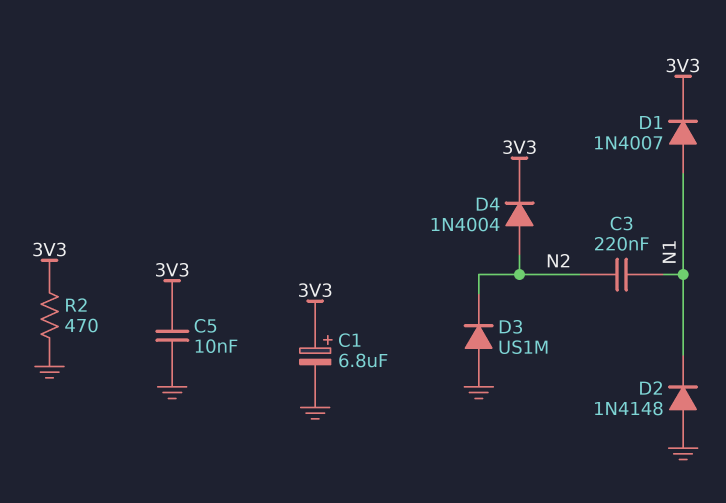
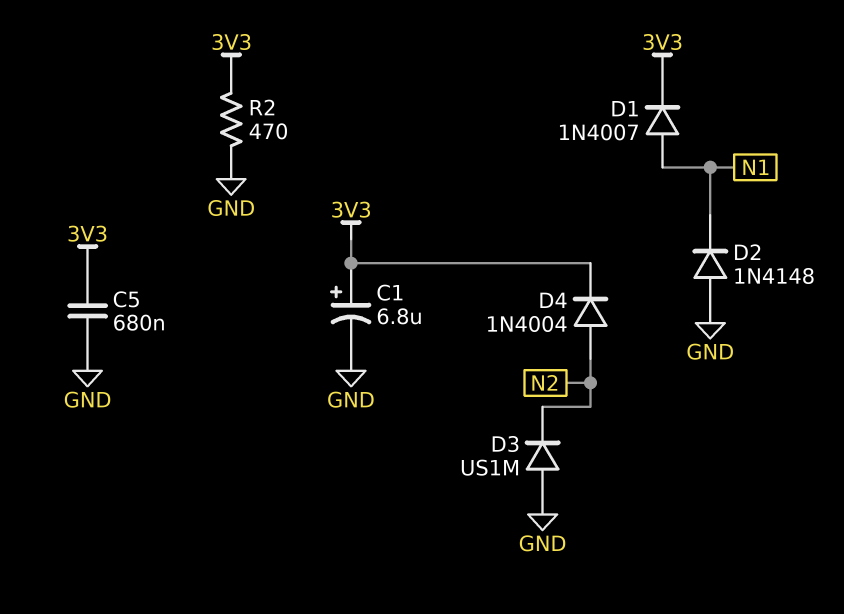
C3: 220nF (N1, N2) -> none
C5: 10nF (3V3, GND) -> 680nF (3V3, GND)

